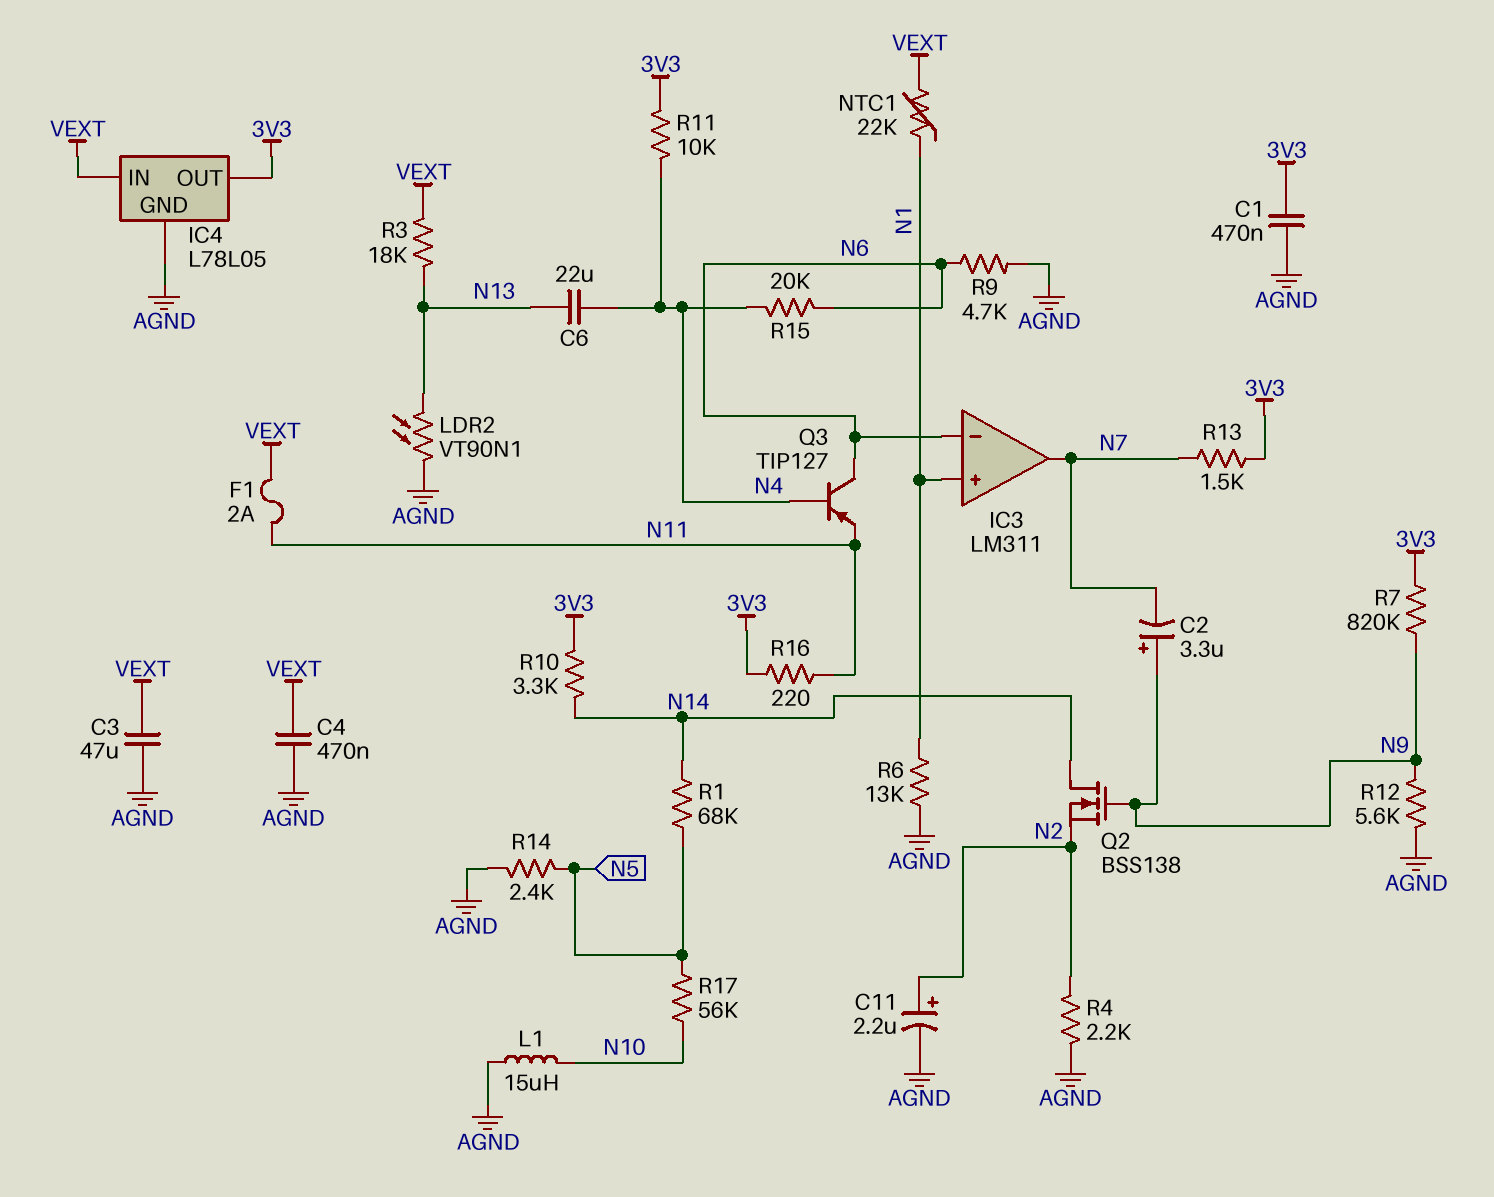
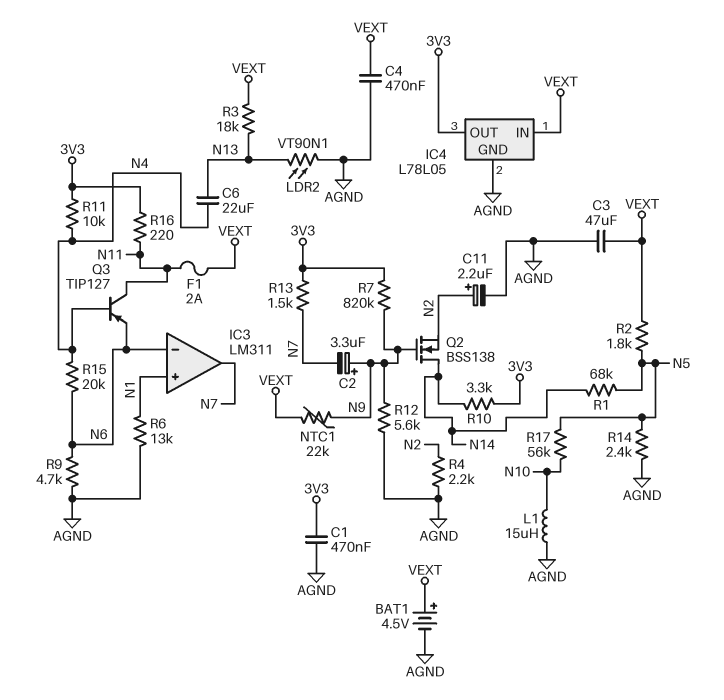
BAT1: none -> 4.5V (plus VEXT, minus AGND)
NTC1: 22k (N1, VEXT) -> 22k (N9, VEXT)
Q3: PNP TIP127 (B N4, C N6, E N11) -> PNP TIP127 (B N4, C N11, E N6)
R2: none -> 1.8k (N5, VEXT)

